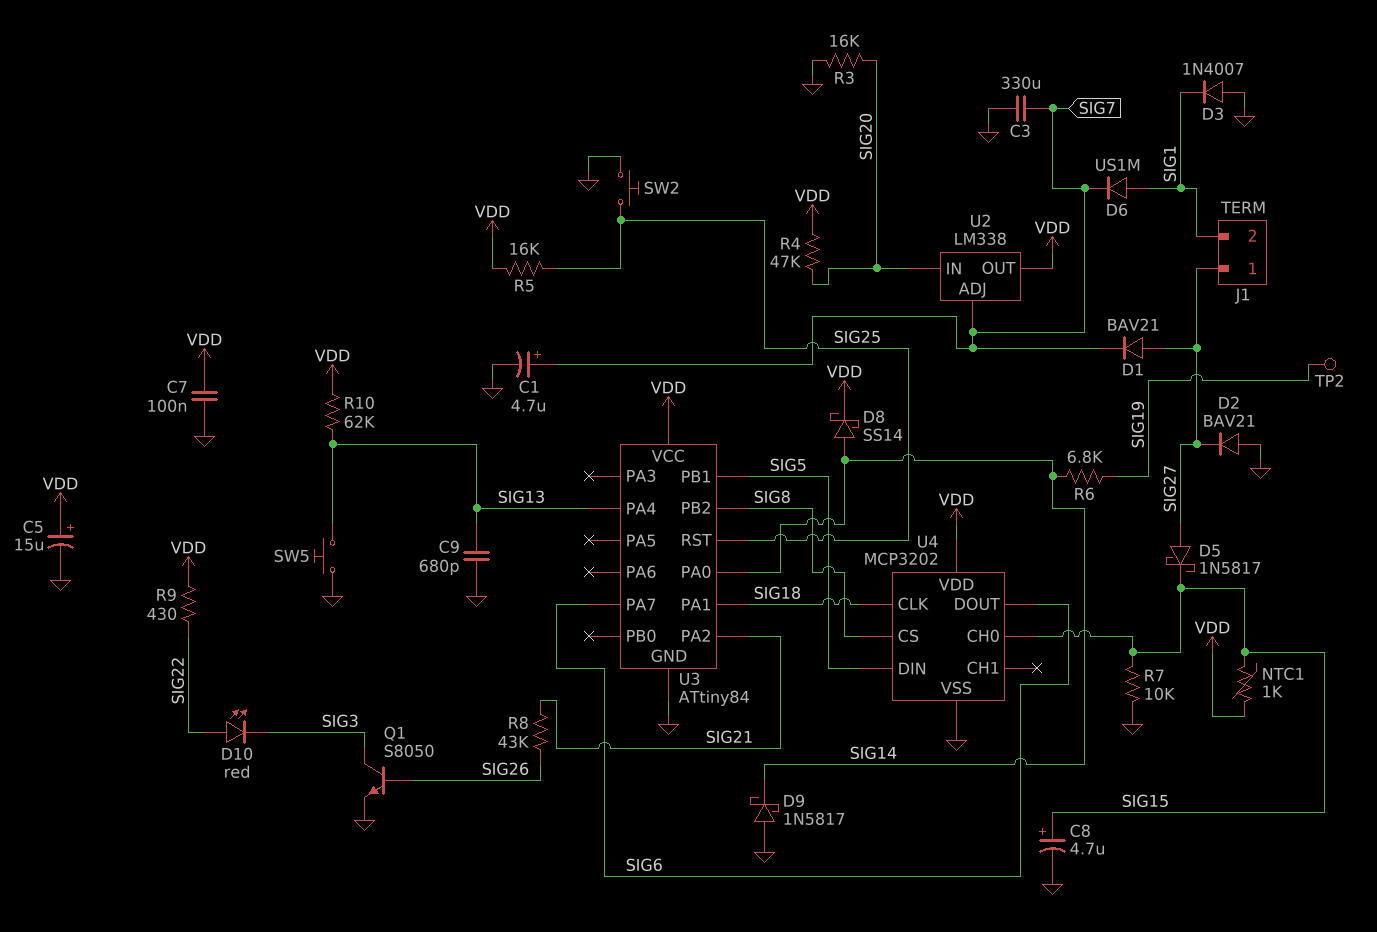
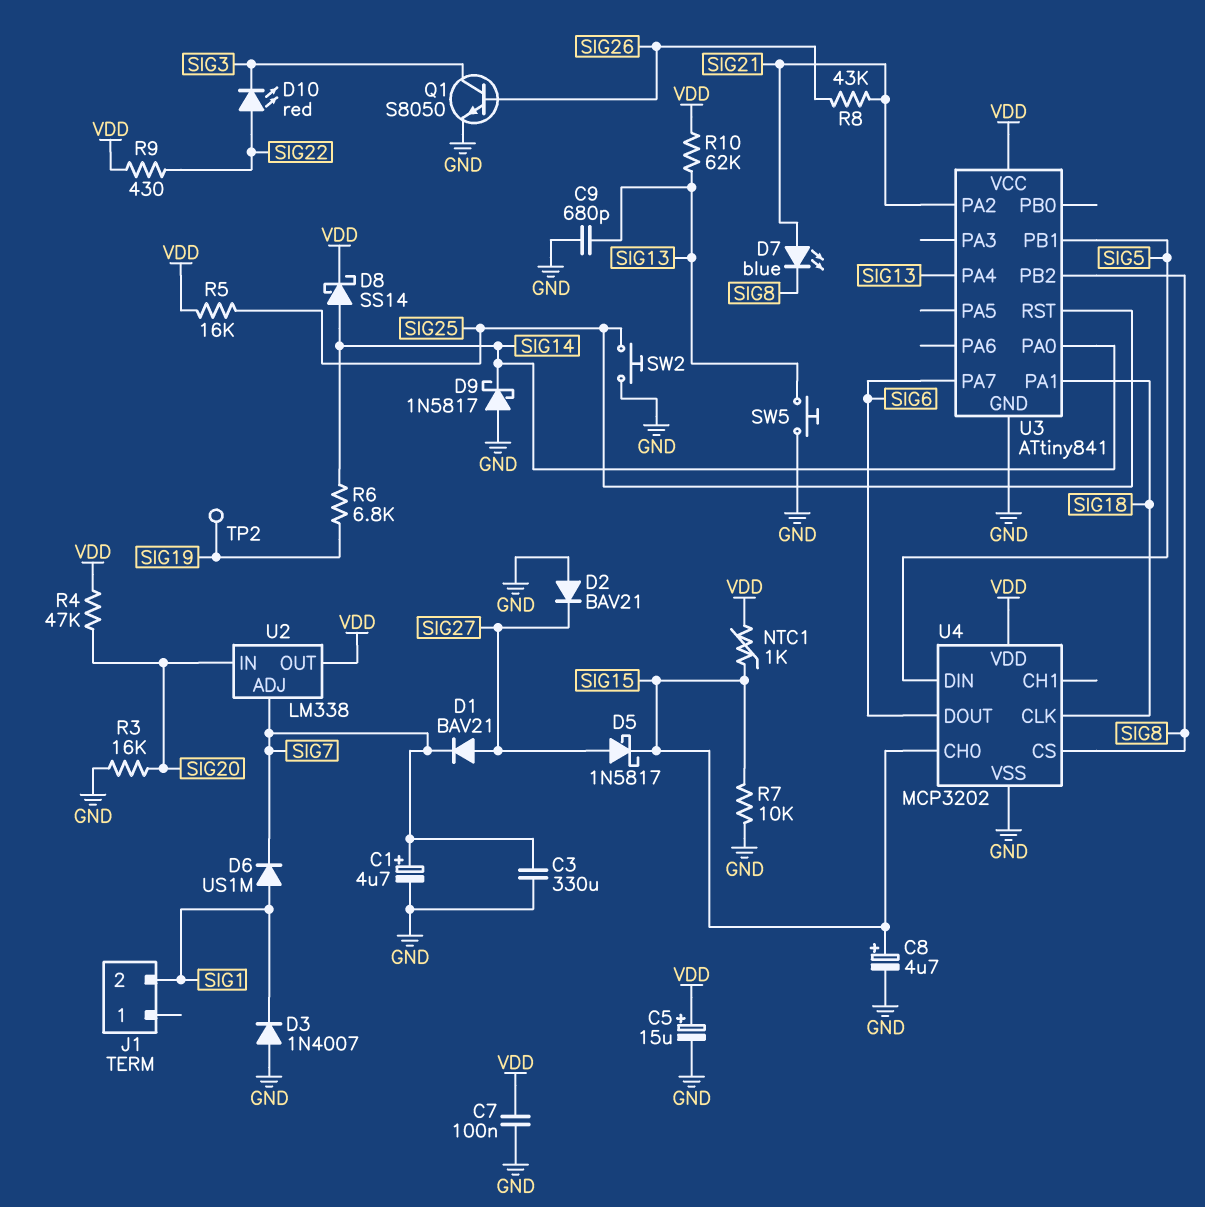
D7: none -> LED blue (A SIG21, K SIG8)
J1 pin 1: SIG27 -> none
U3: ATtiny84 -> ATtiny841

